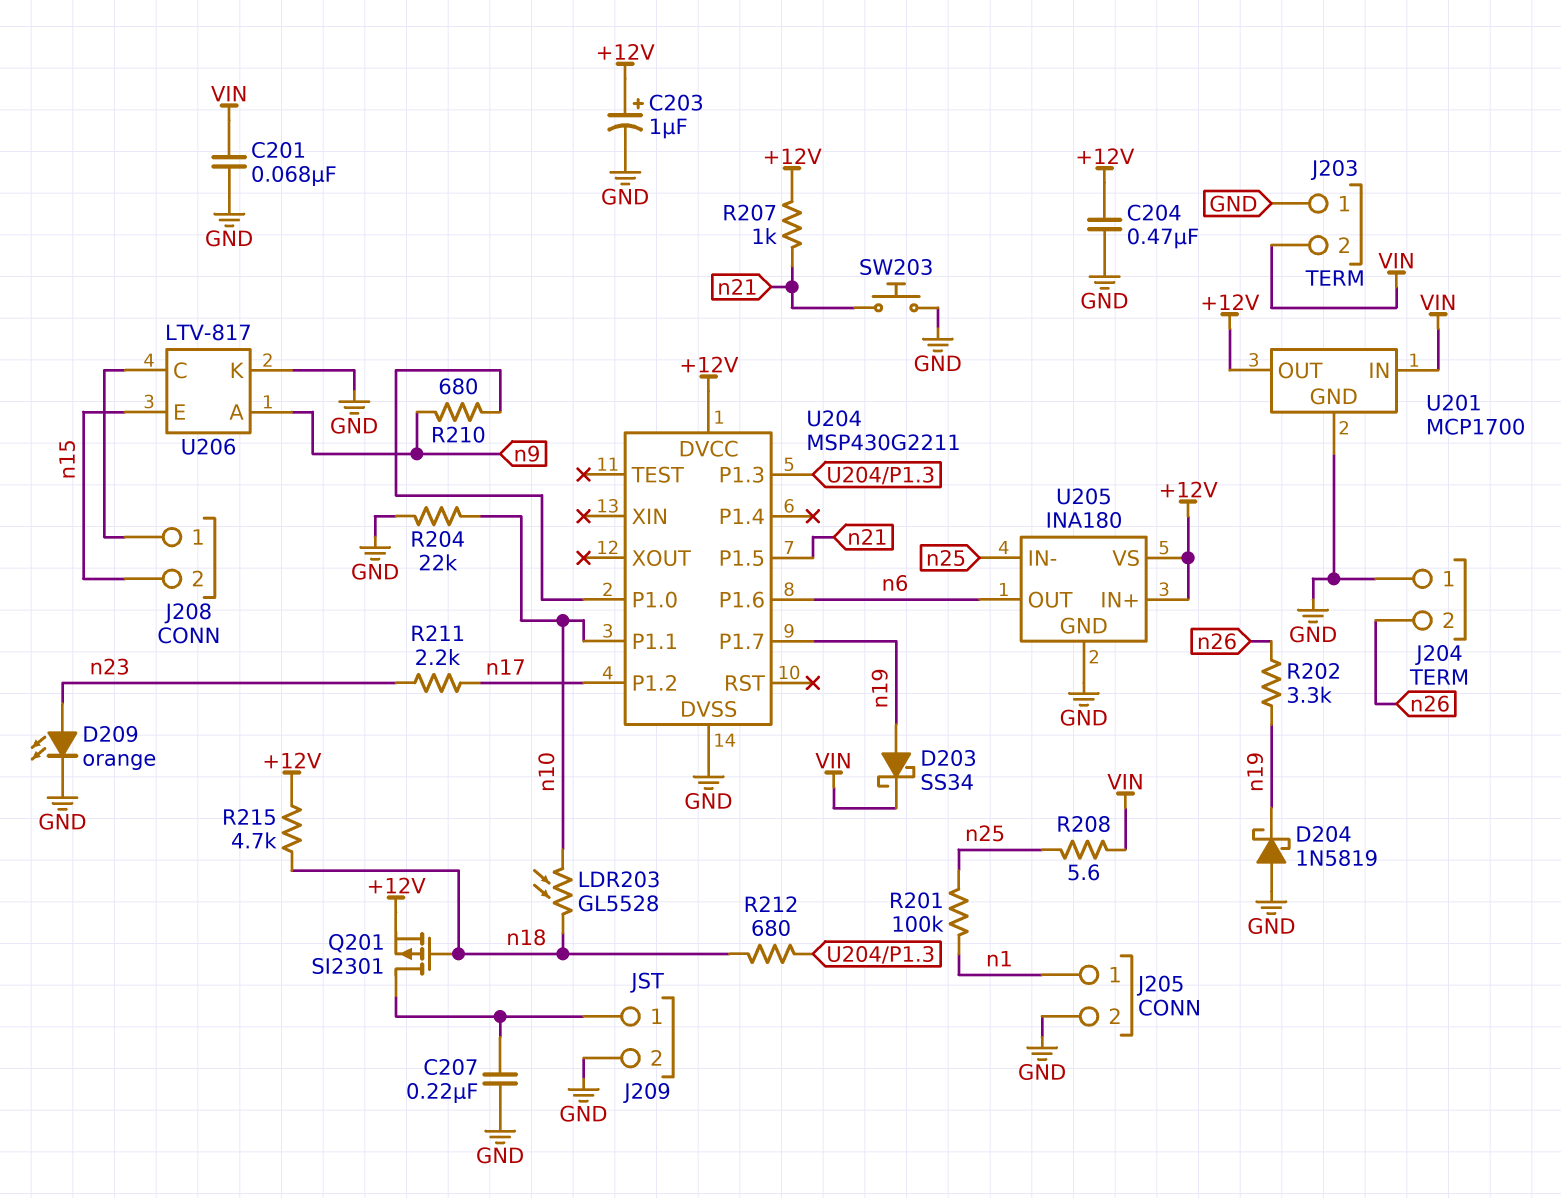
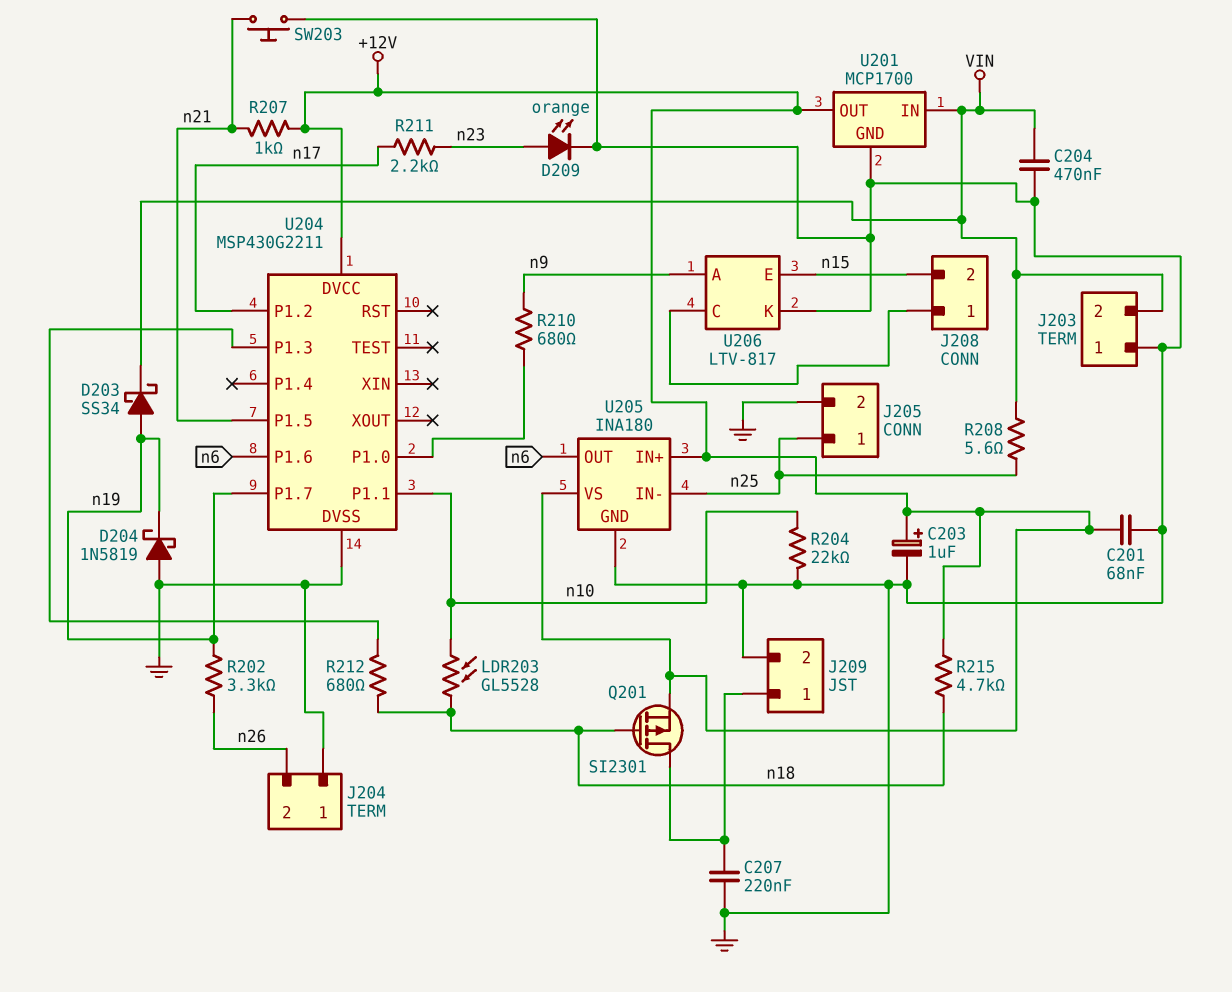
C201: 68nF (GND, VIN) -> 68nF (+12V, GND)
C204: 470nF (+12V, GND) -> 470nF (GND, VIN)
J205 pin 1: n1 -> n25
R201: 100k (n1, n25) -> none

